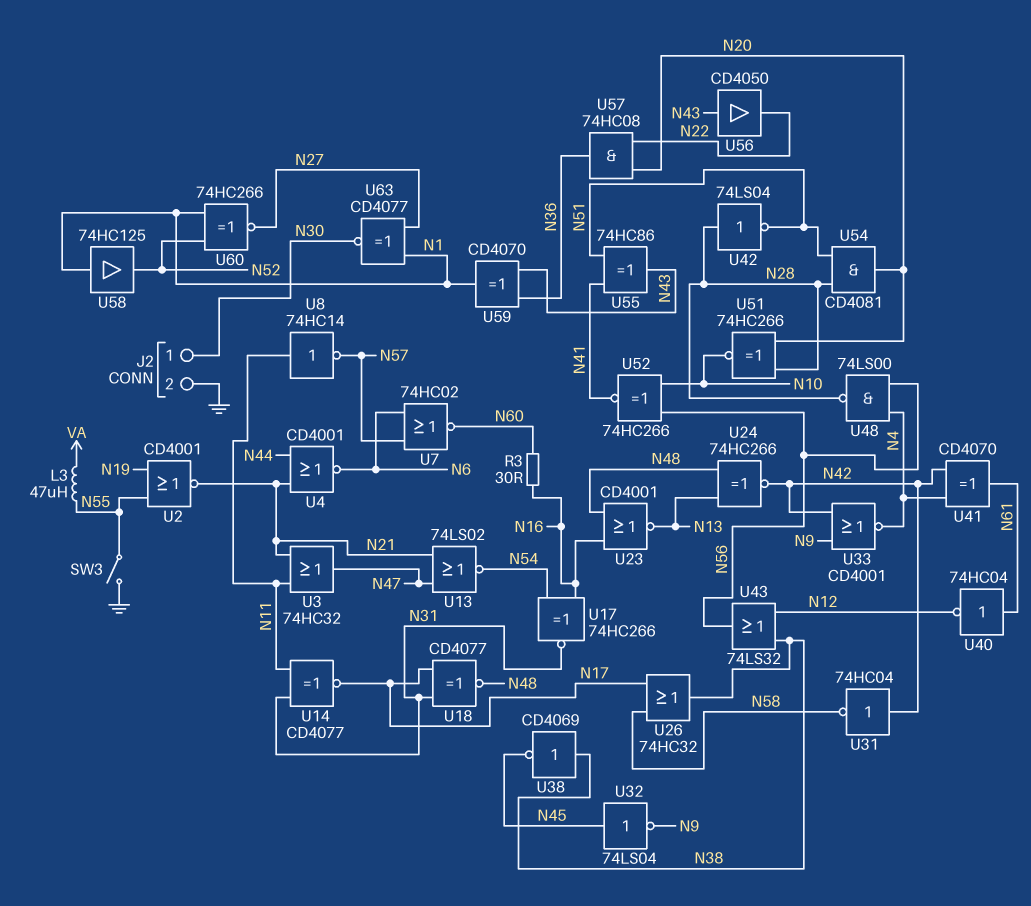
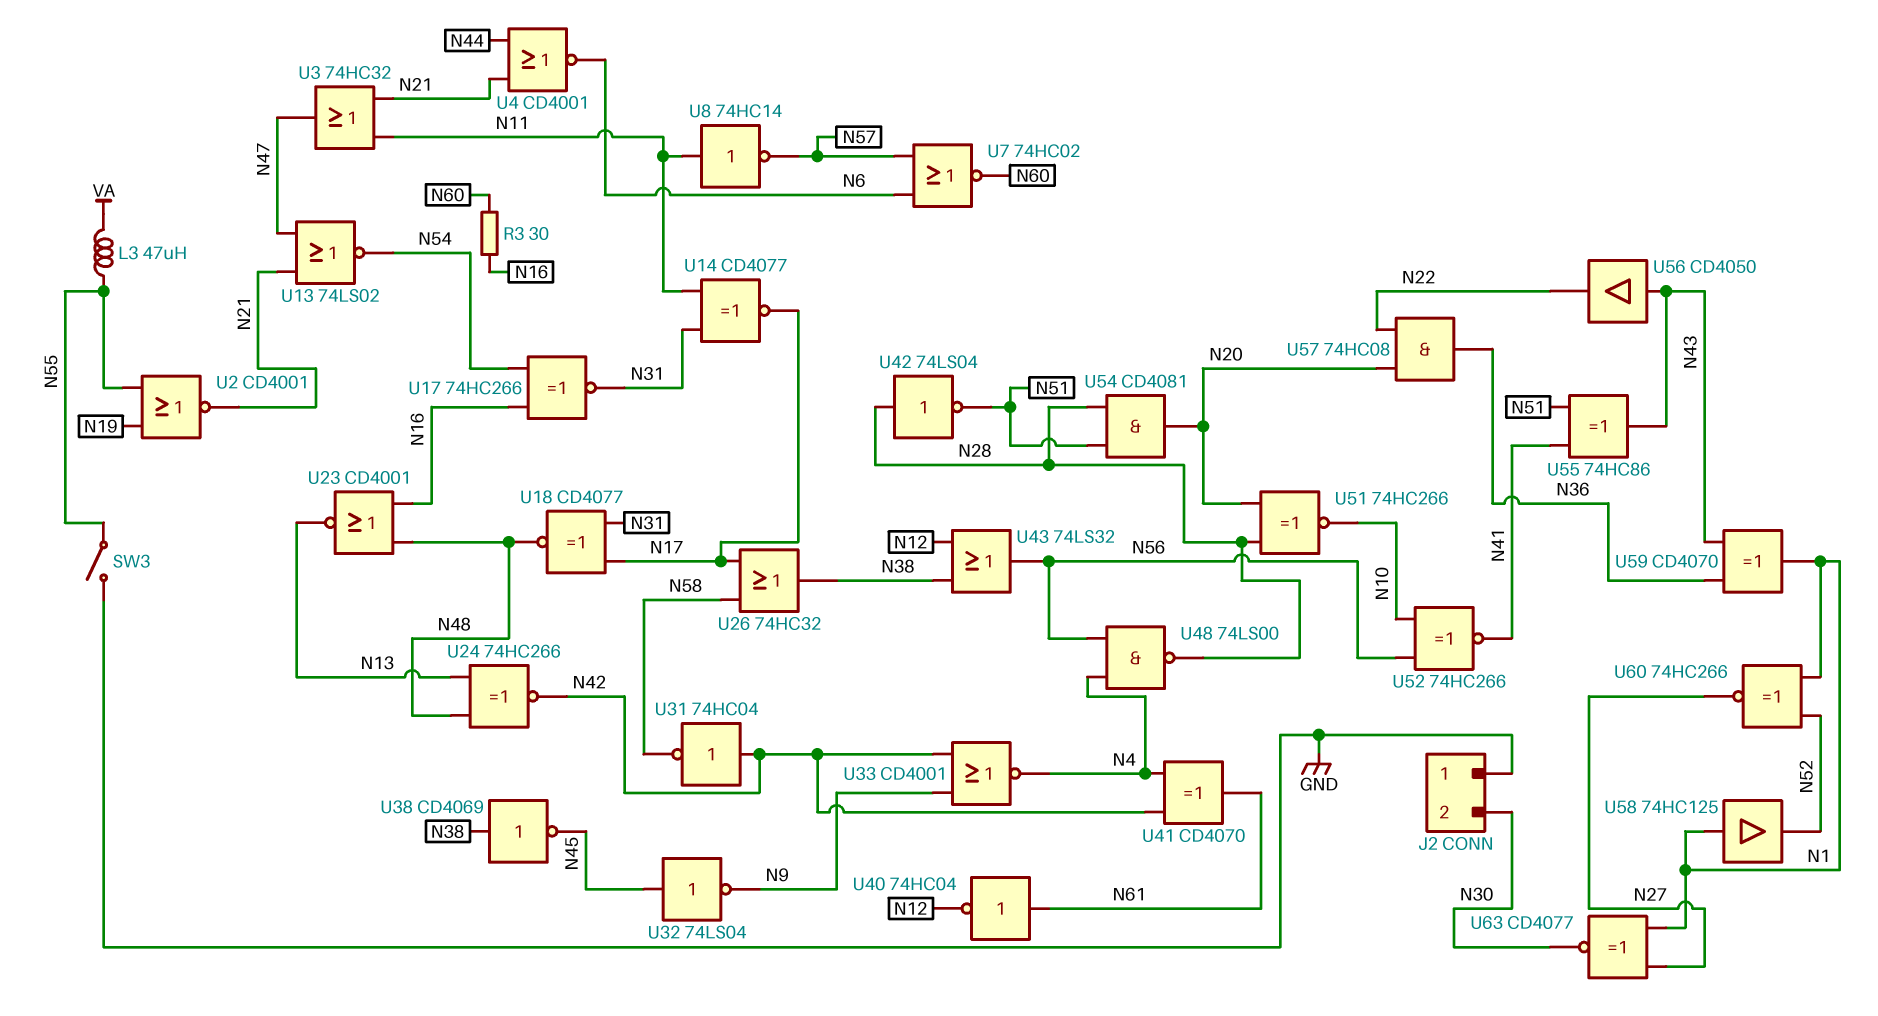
J2 pin 1: N30 -> GND
J2 pin 2: GND -> N30

